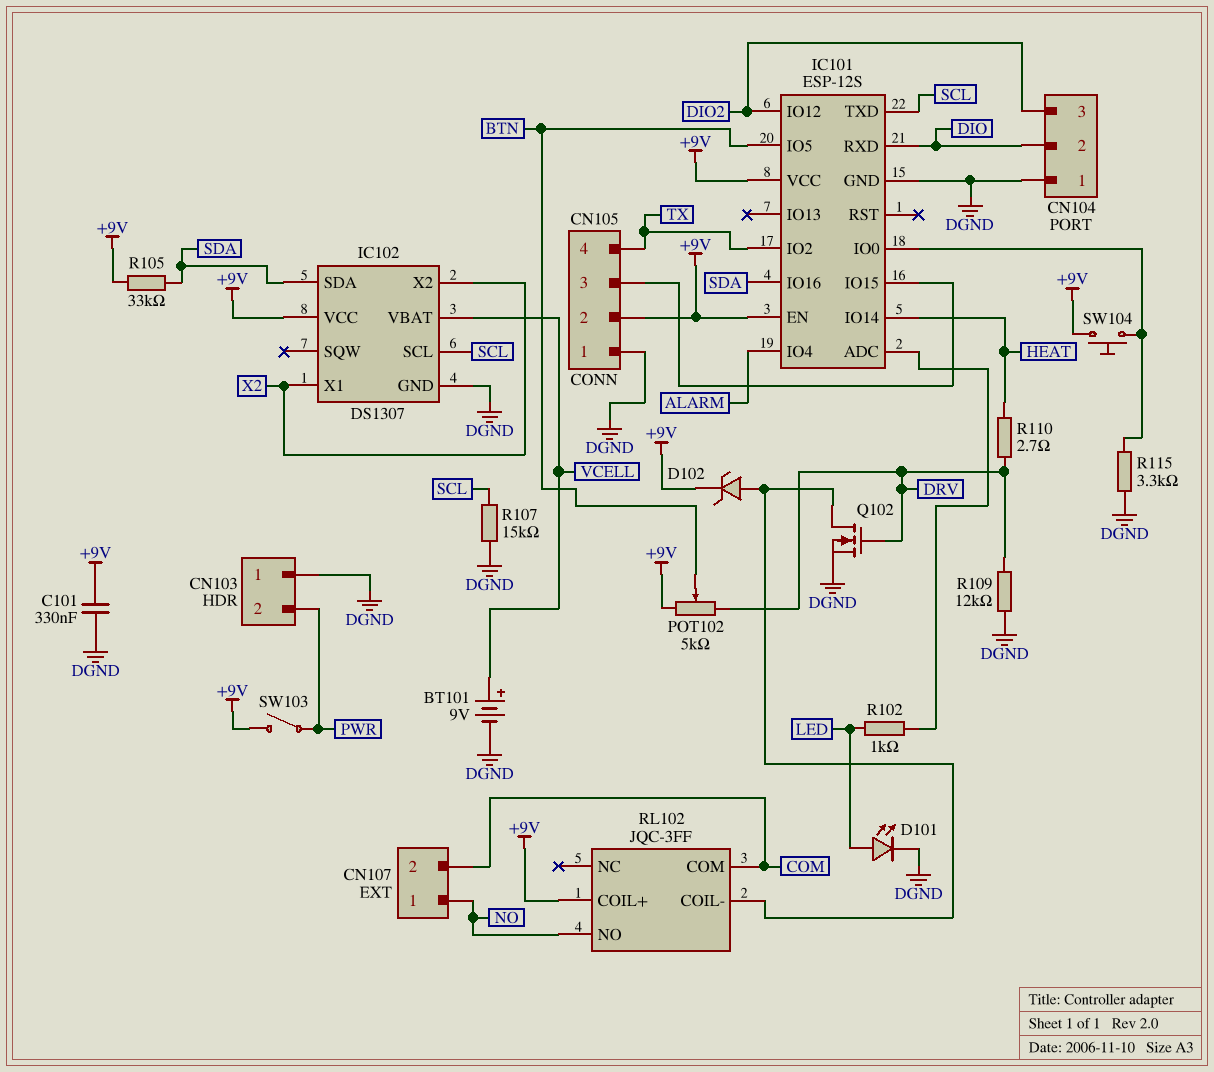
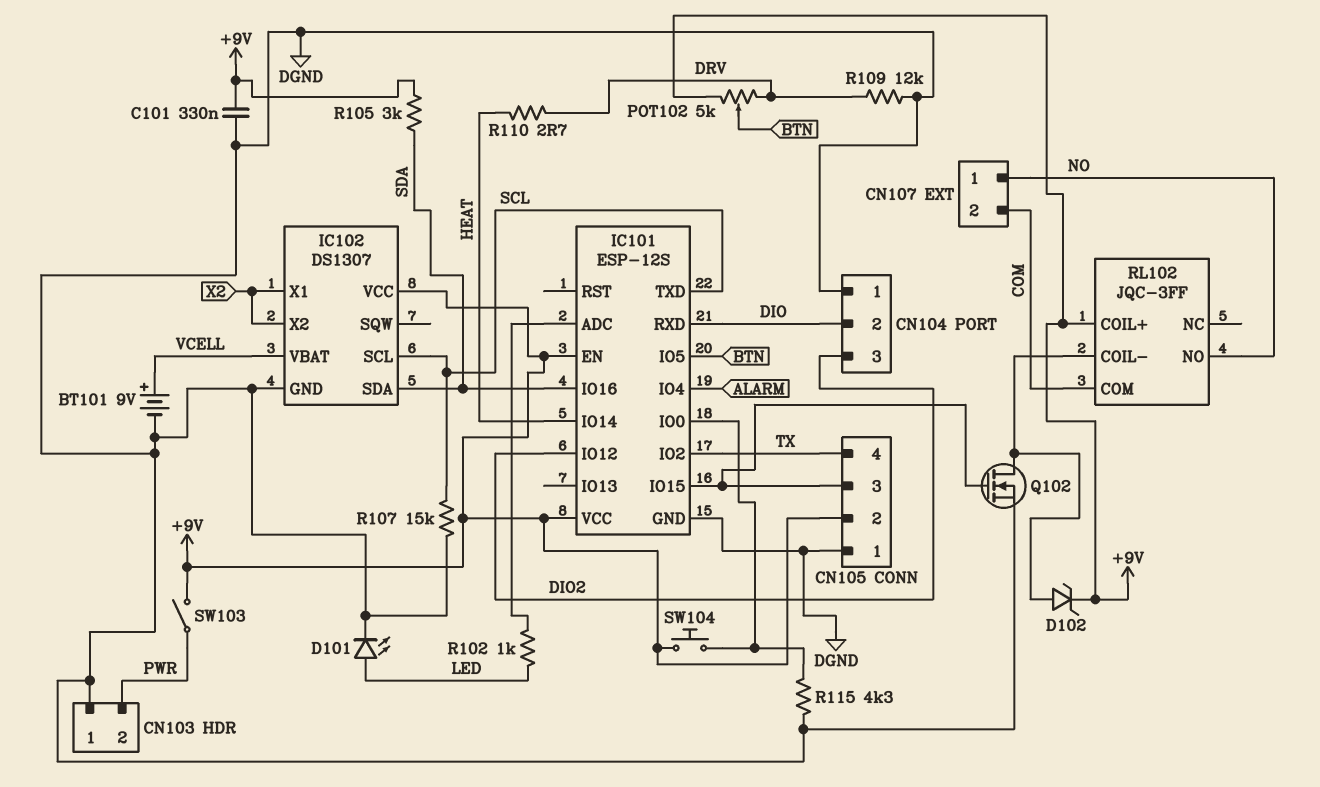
Q102: NMOS (G DRV, D RL102/COIL-, S DGND) -> NMOS (G CN105/3, D RL102/COIL-, S DGND)
R105: 33k (+9V, SDA) -> 3k (+9V, SDA)
R115: 3.3k (DGND, IC101/IO0) -> 4.3k (DGND, IC101/IO0)

